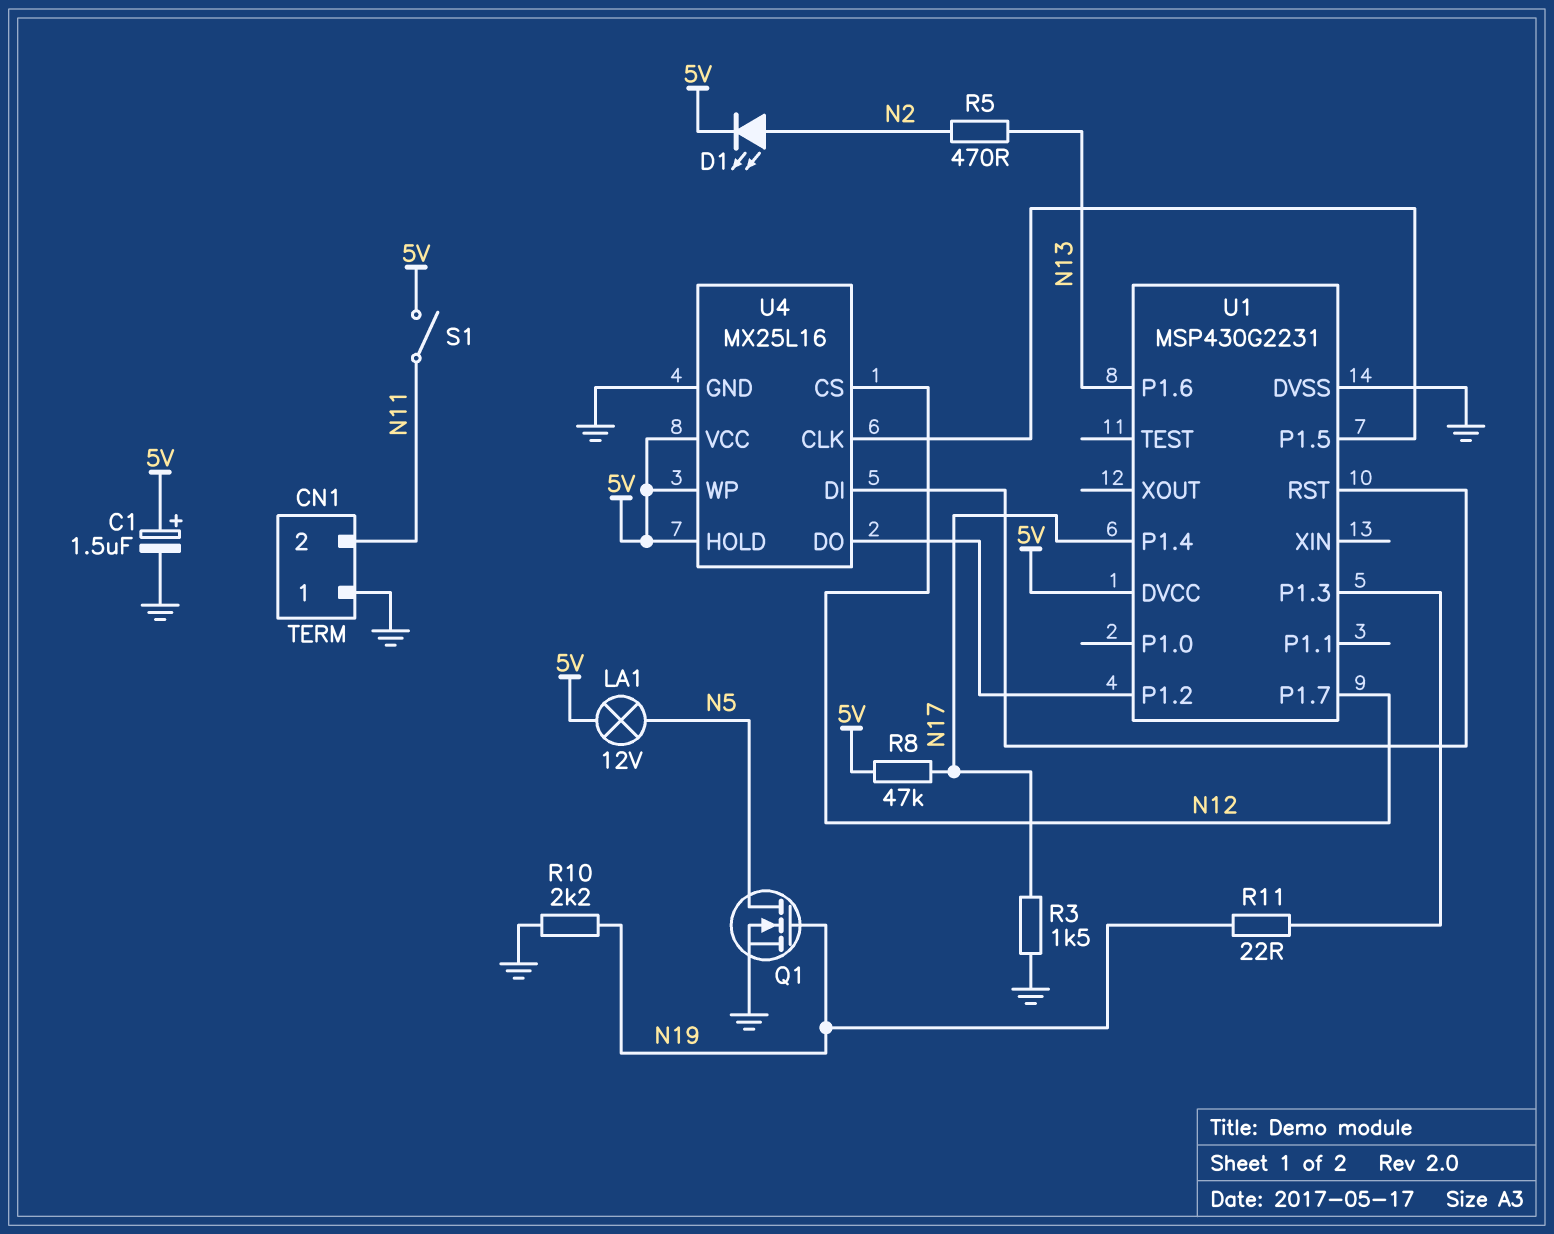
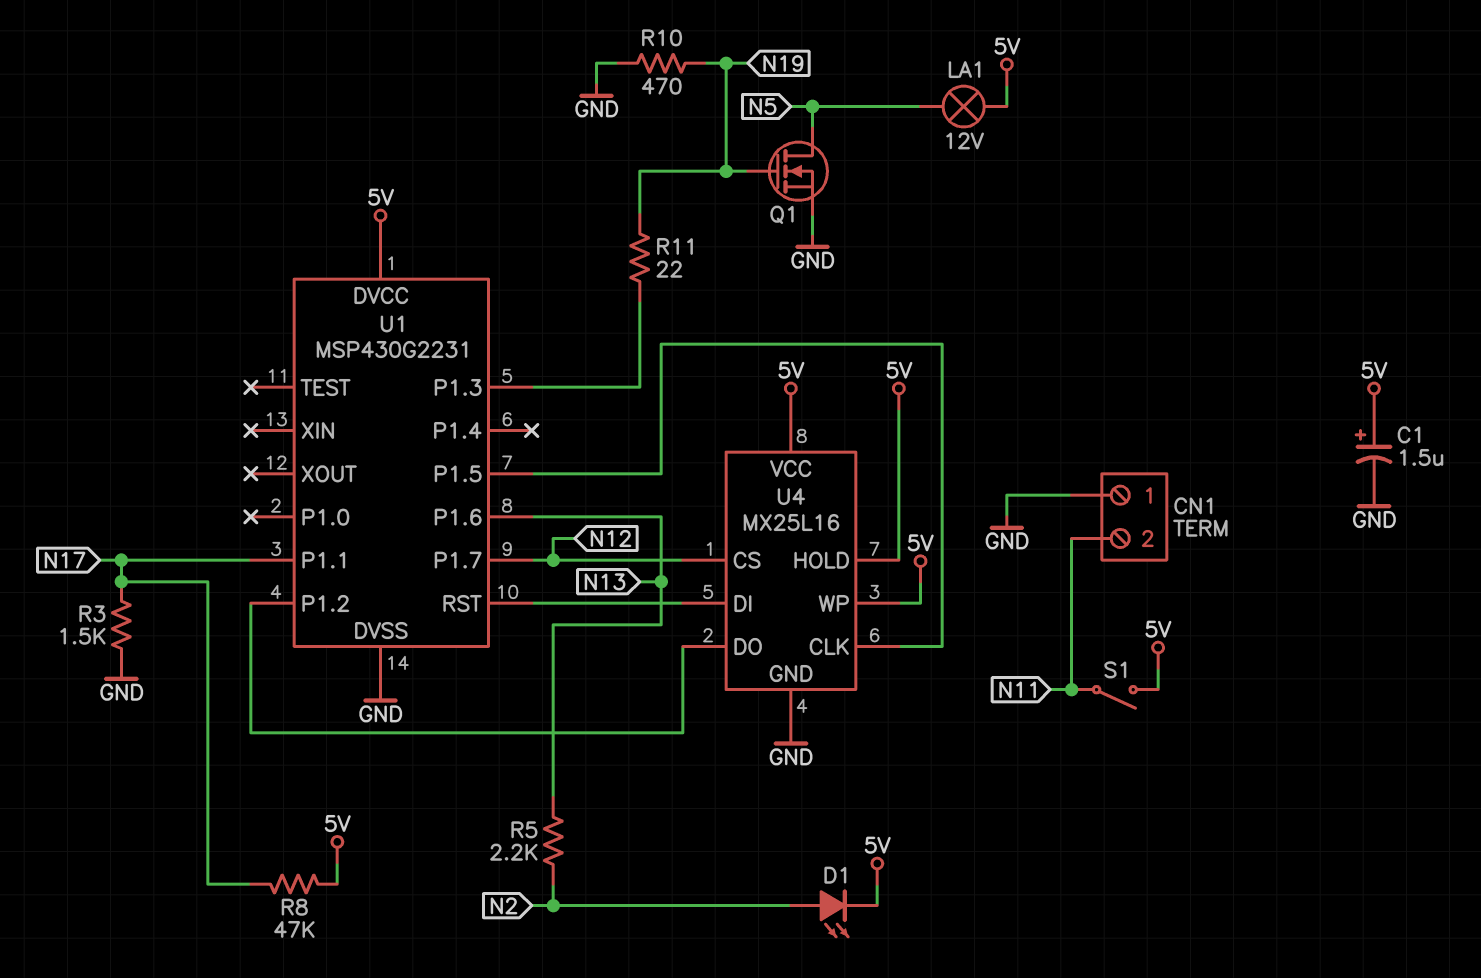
R5: 470 (N2, N13) -> 2.2k (N2, N13)
R10: 2.2k (GND, N19) -> 470 (GND, N19)
U1 pin P1.1: none -> N17
U1 pin P1.4: N17 -> none

